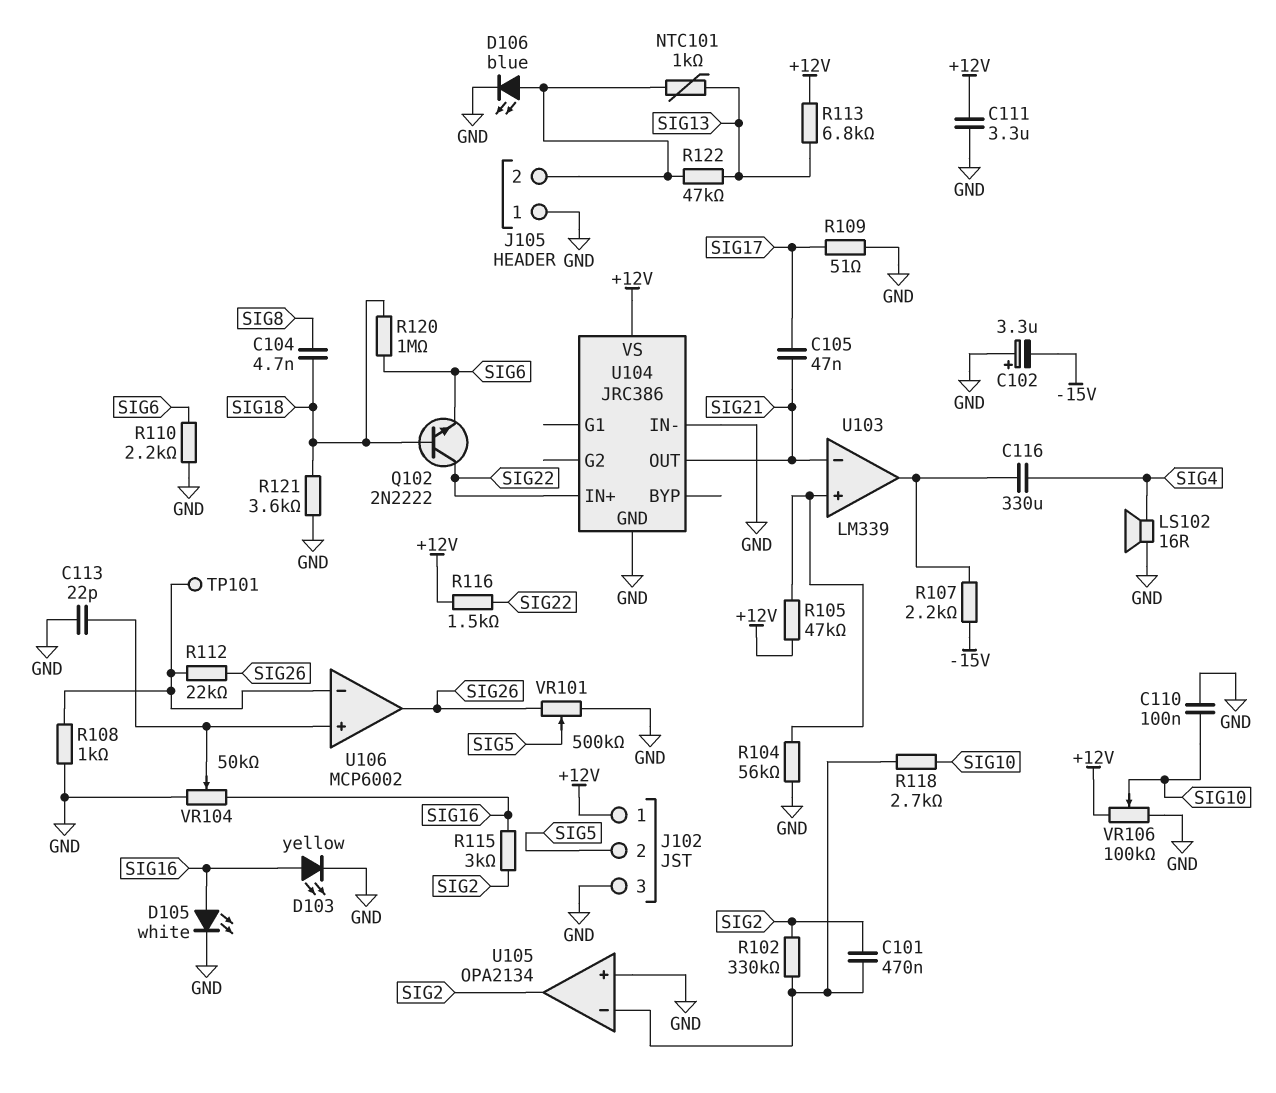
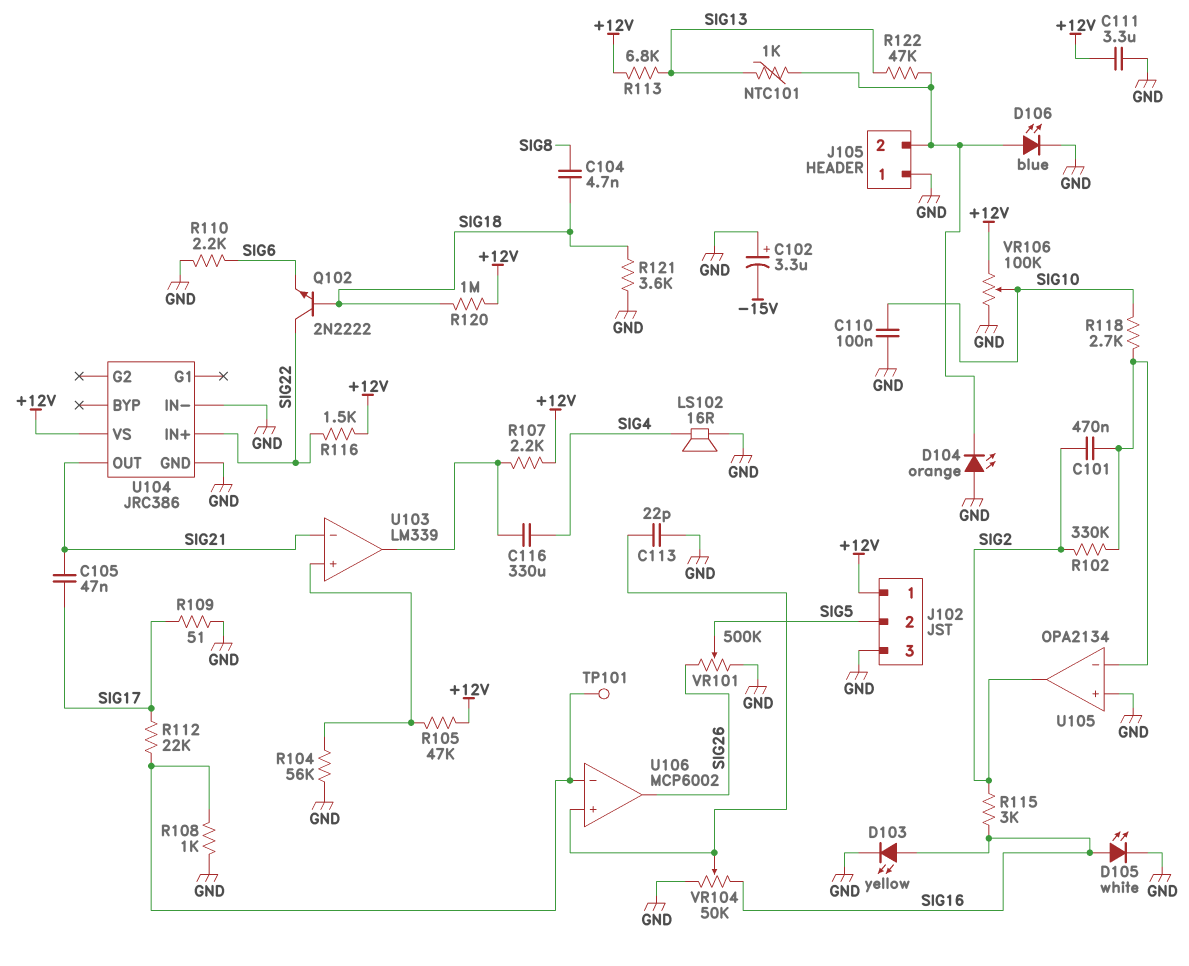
D104: none -> LED orange (A GND, K J105/2)
R107: 2.2k (-15V, U103/out) -> 2.2k (+12V, U103/out)
R112: 22k (SIG26, U106/in-) -> 22k (SIG17, U106/in-)
R120: 1M (SIG6, SIG18) -> 1M (+12V, SIG18)

